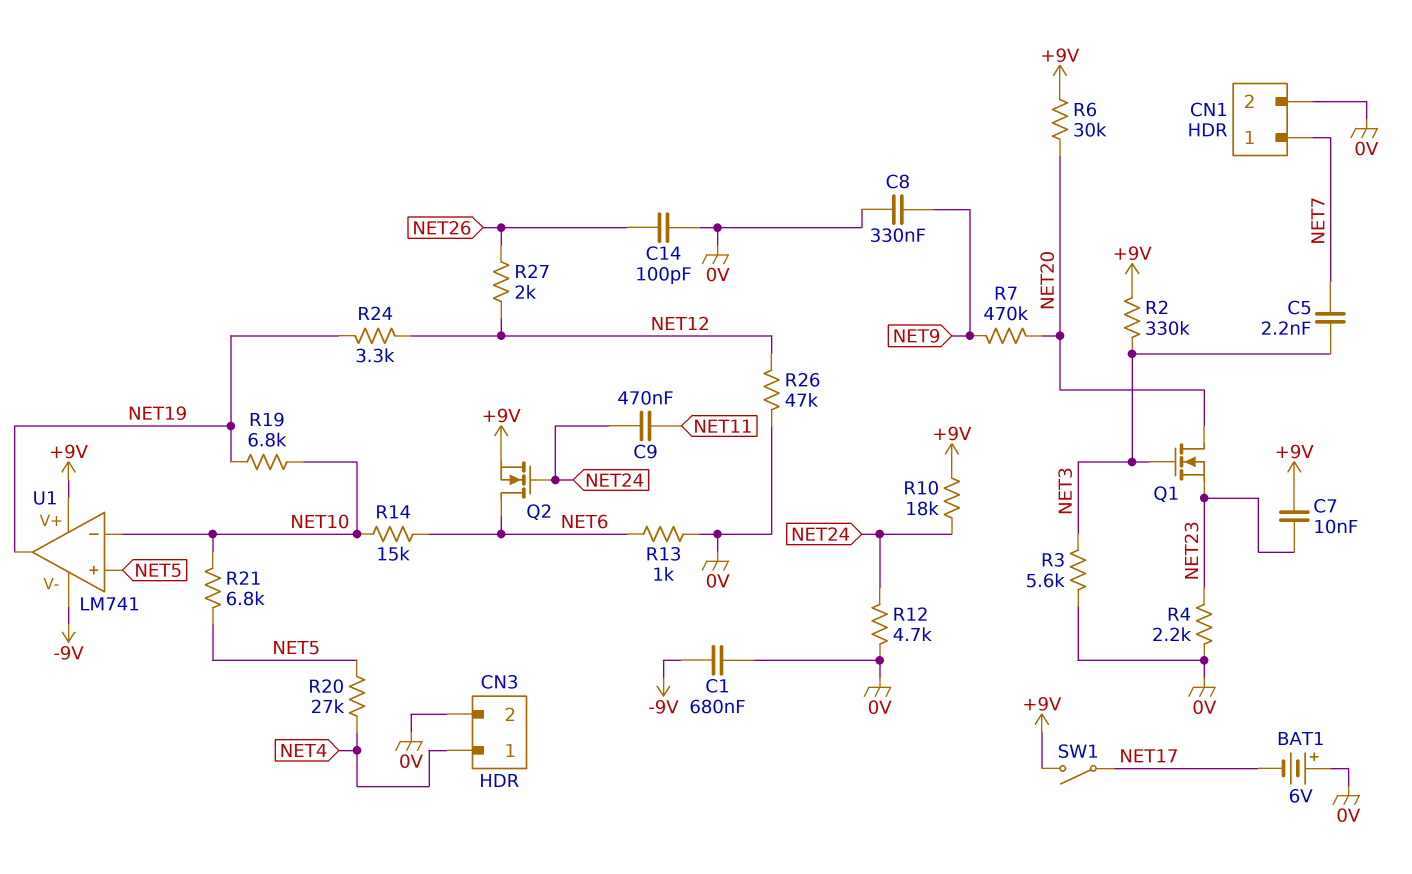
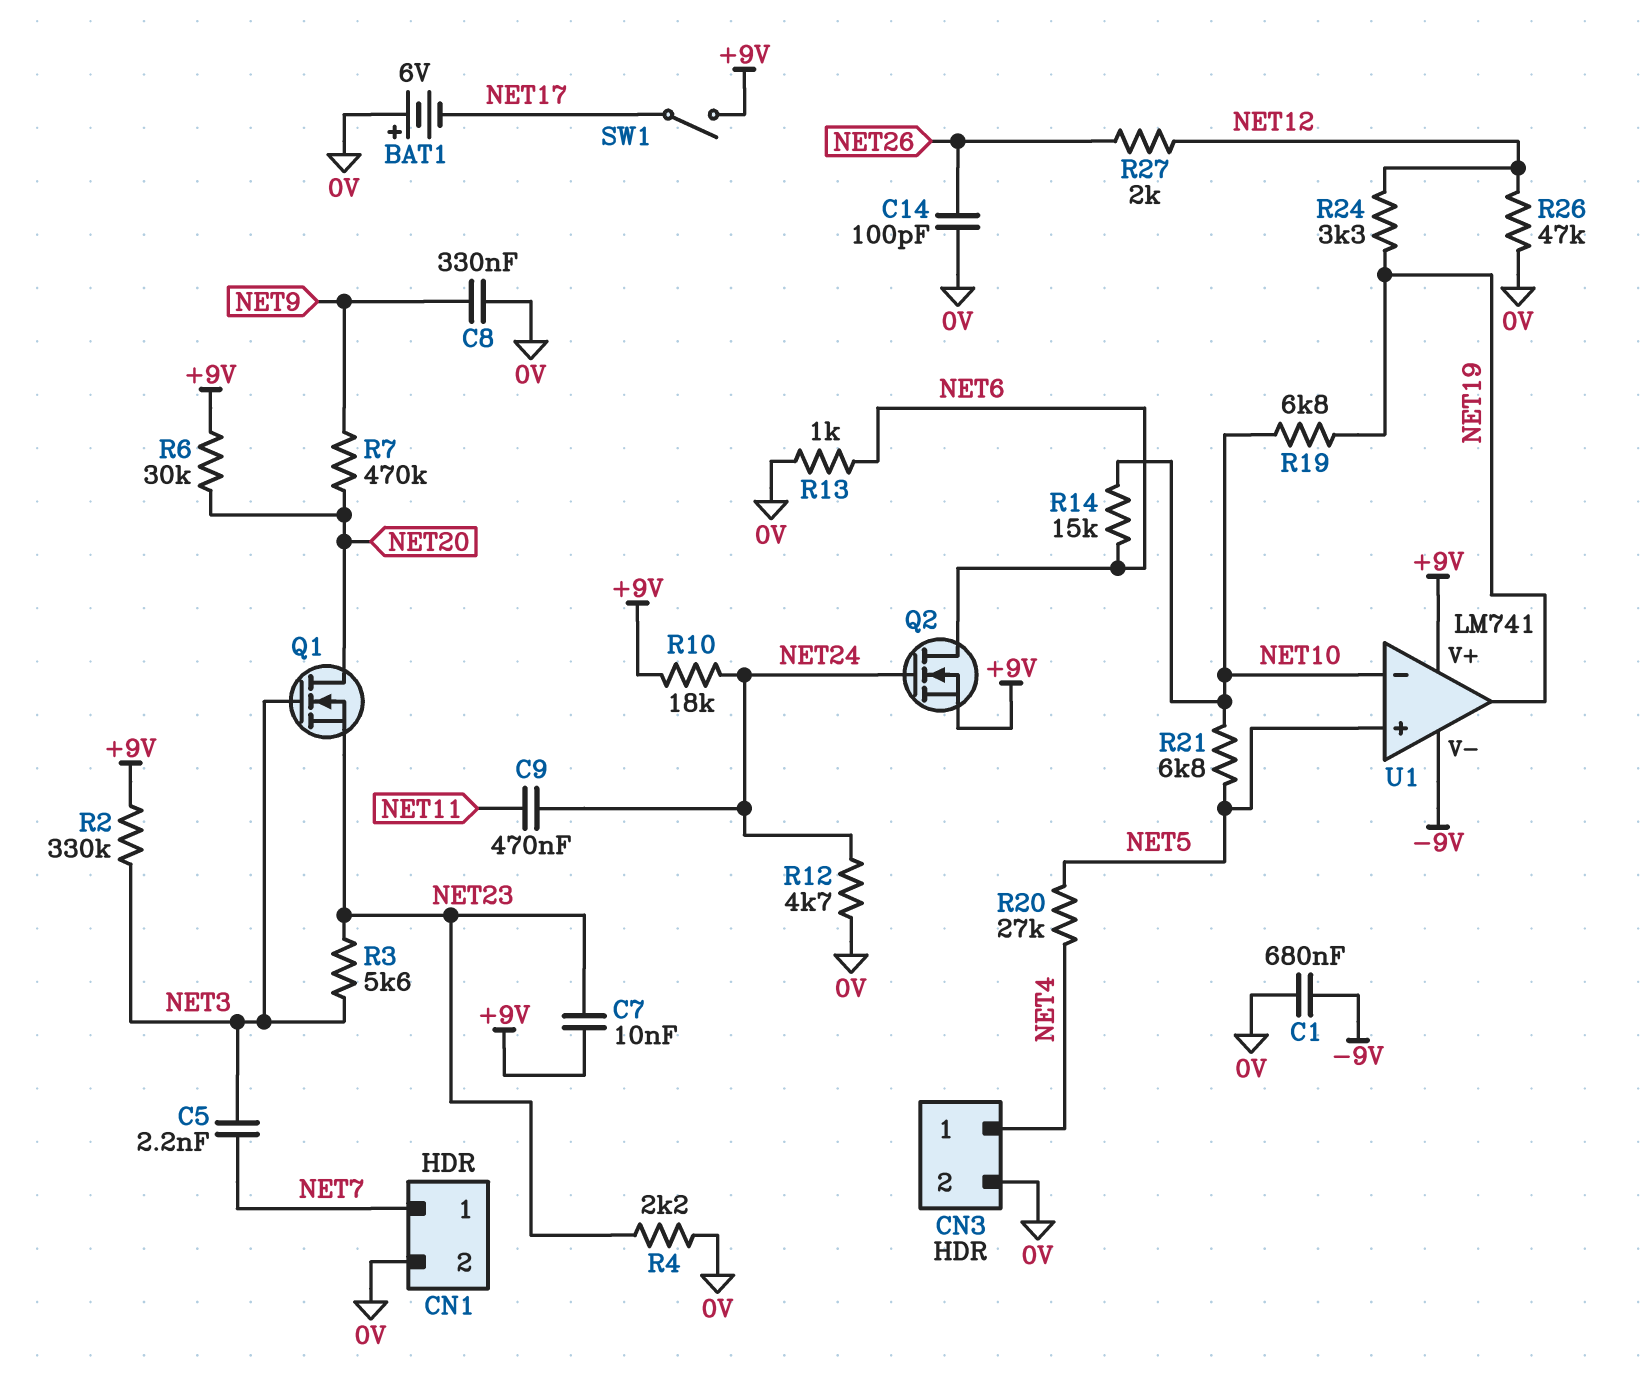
R3: 5.6k (0V, NET3) -> 5.6k (NET3, NET23)

